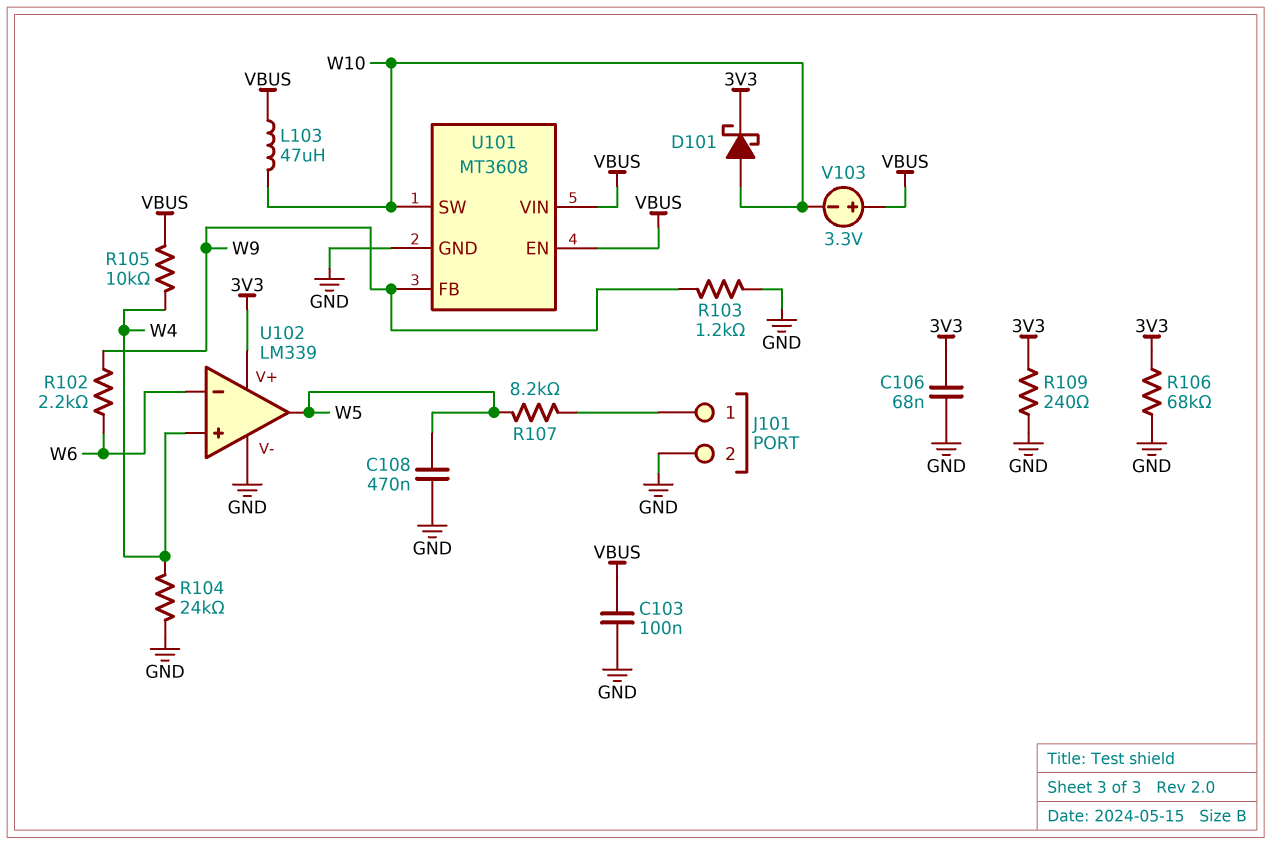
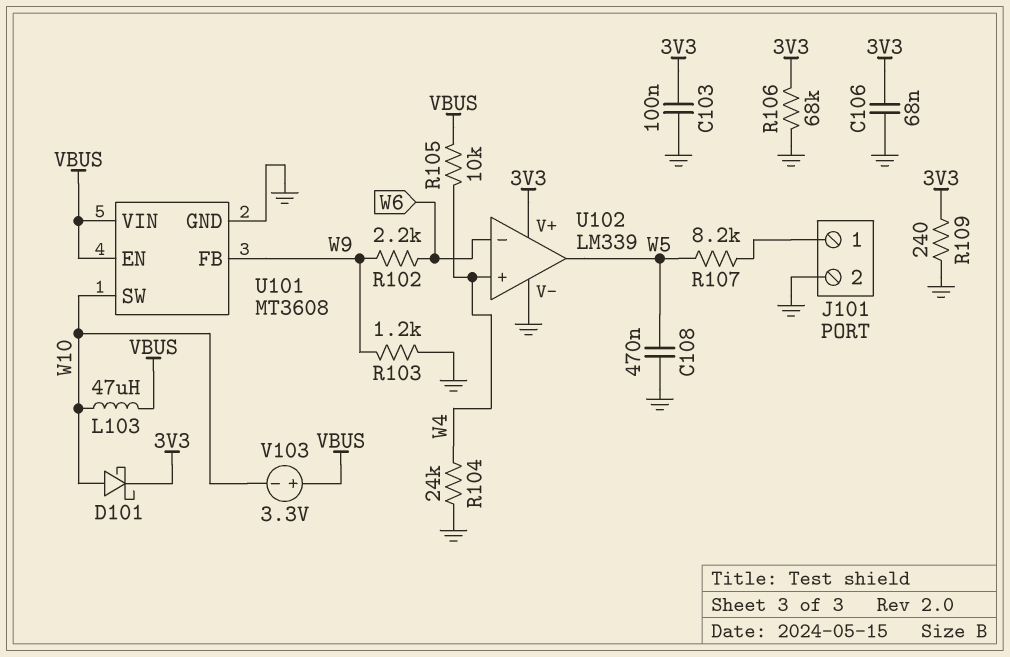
C103: 100nF (GND, VBUS) -> 100nF (3V3, GND)

